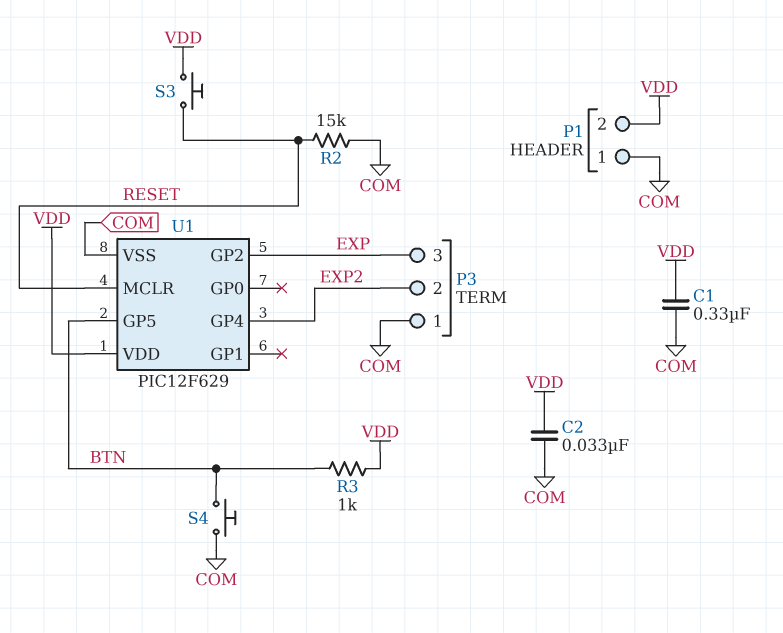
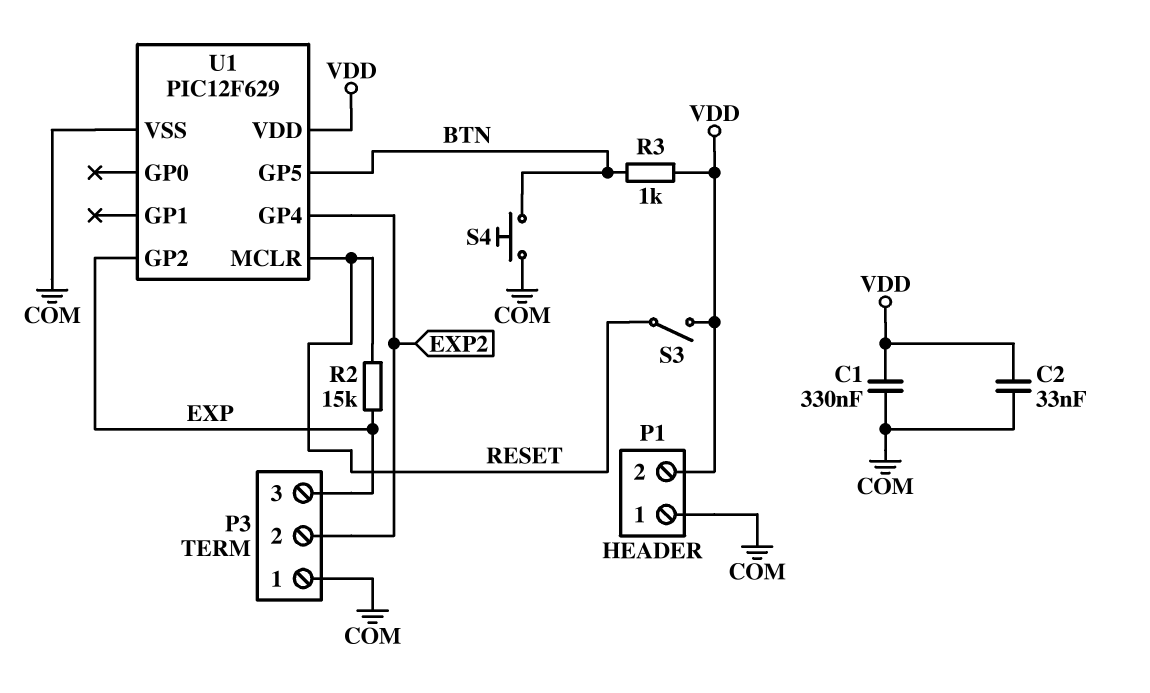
R2: 15k (COM, RESET) -> 15k (EXP, RESET)
S3: button (RESET, VDD) -> switch (RESET, VDD)

